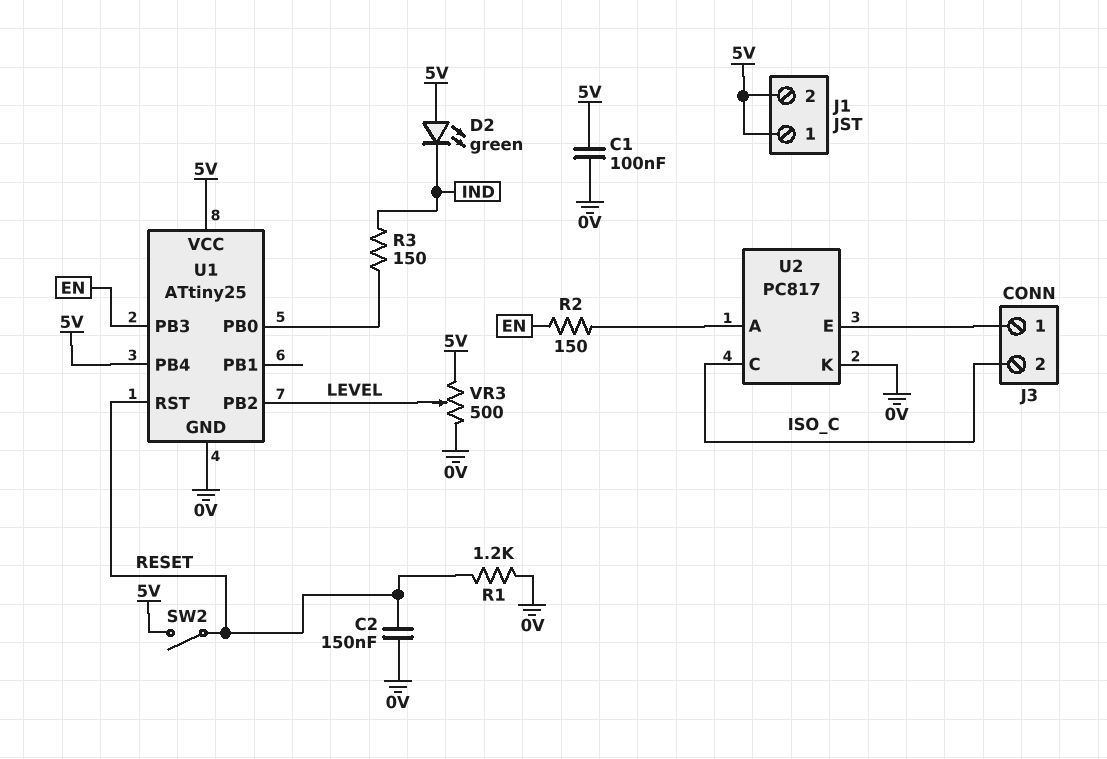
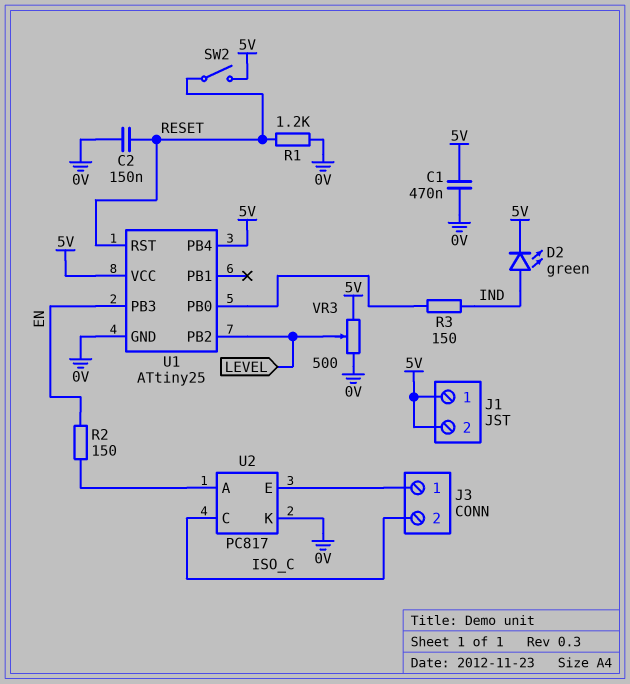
C1: 100nF (0V, 5V) -> 470nF (0V, 5V)
D2: LED green (A 5V, K IND) -> LED green (A IND, K 5V)

